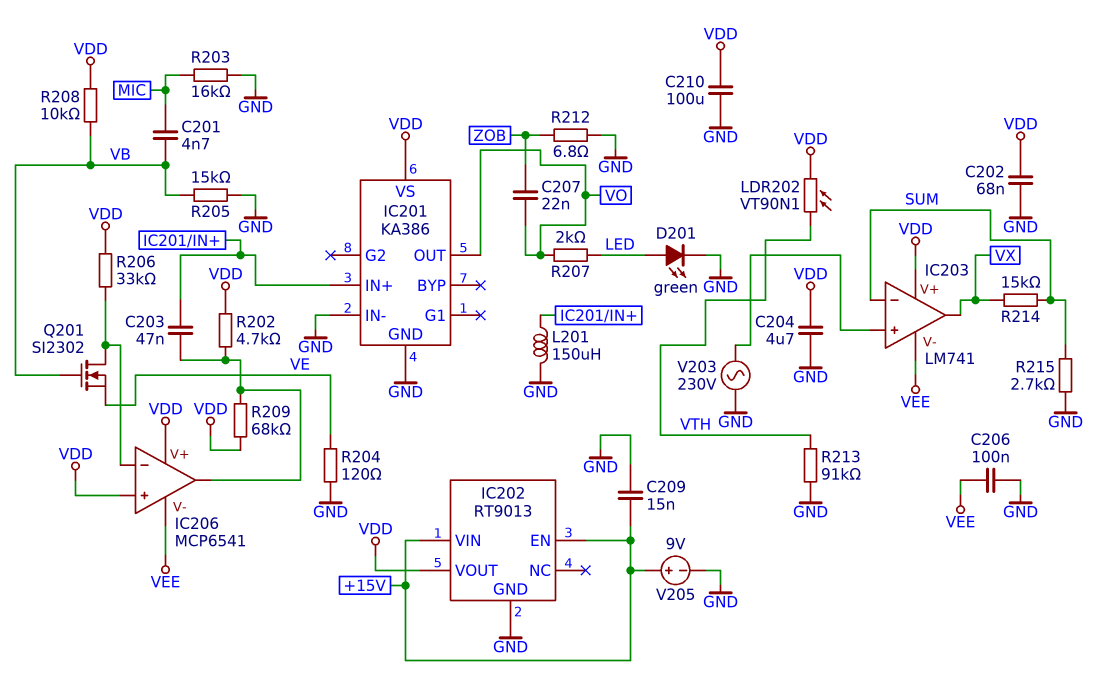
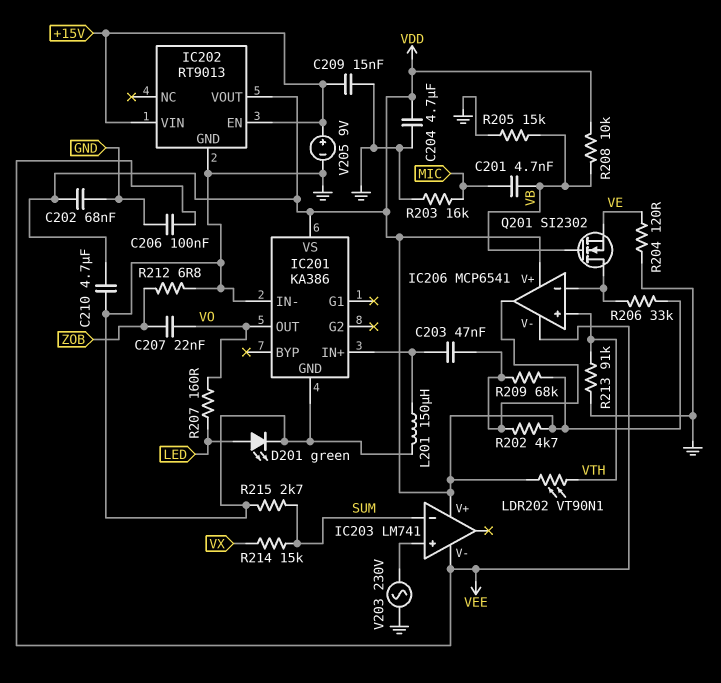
C210: 100uF (GND, VDD) -> 4.7uF (GND, VDD)
IC203 pin out: VX -> none
IC206 pin in+: VDD -> VTH
R207: 2k (LED, VO) -> 160 (LED, VO)

